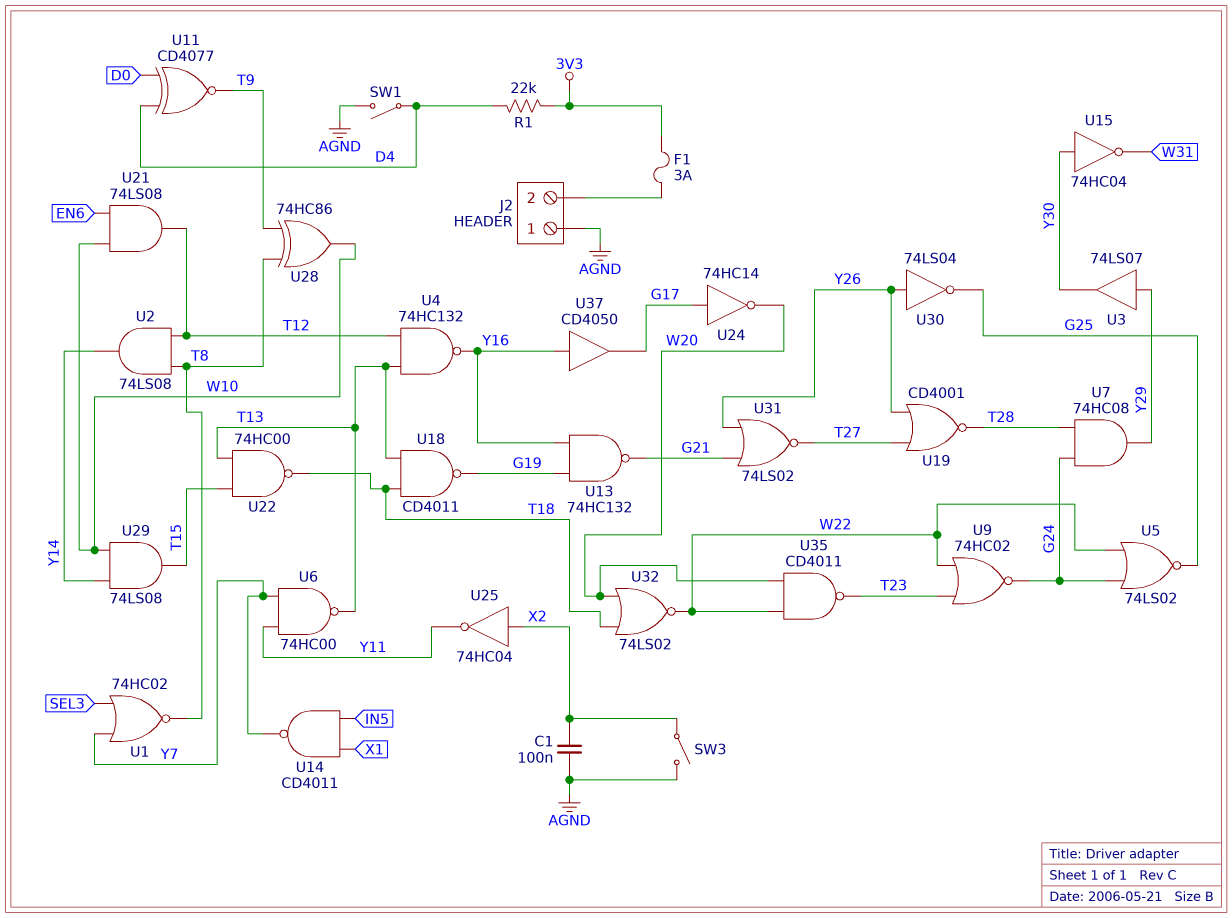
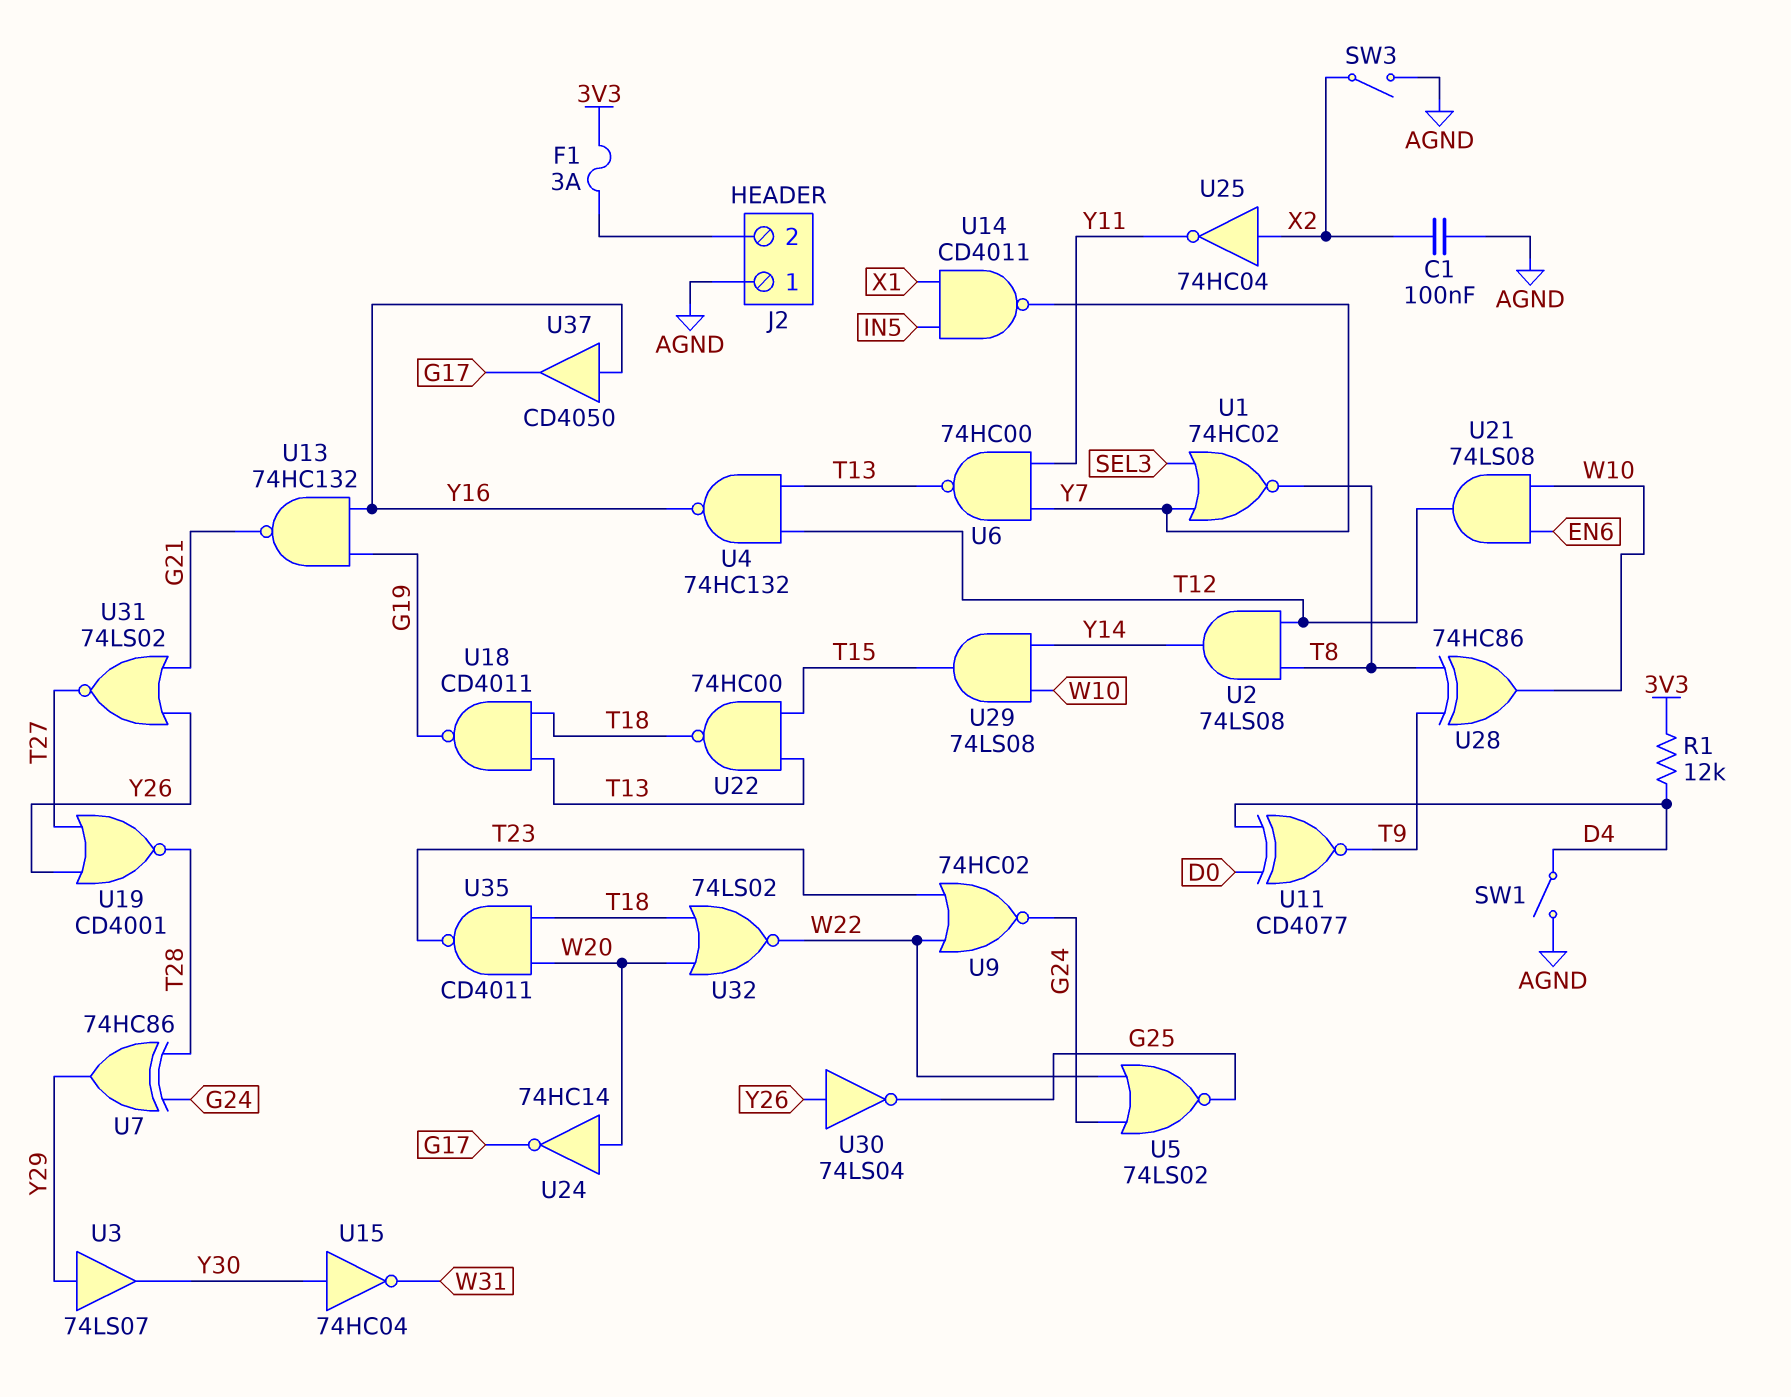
R1: 22k (3V3, D4) -> 12k (3V3, D4)
U7: AND 74HC08 (in G24, in T28, out Y29) -> XOR 74HC86 (in G24, in T28, out Y29)
U24: NOT 74HC14 (in G17, out W20) -> NOT 74HC14 (in W20, out G17)
U35: NAND CD4011 (in W20, in W22, out T23) -> NAND CD4011 (in T18, in W20, out T23)

